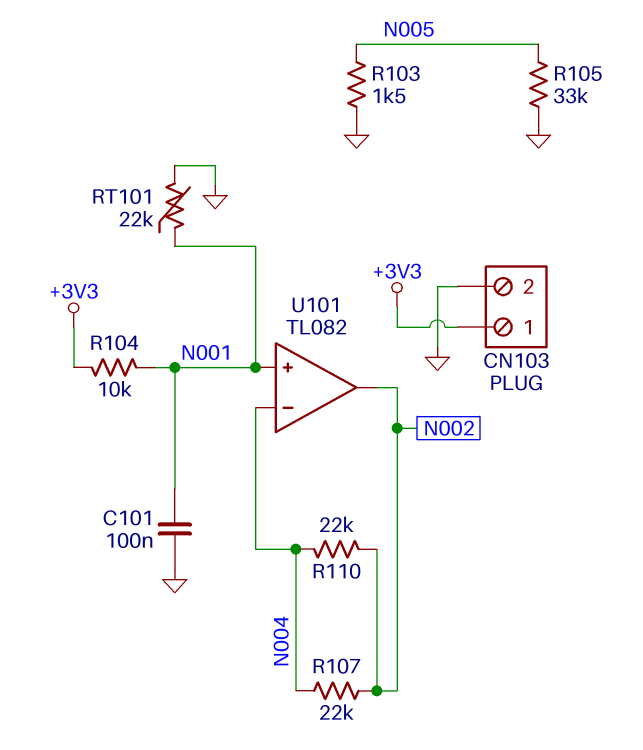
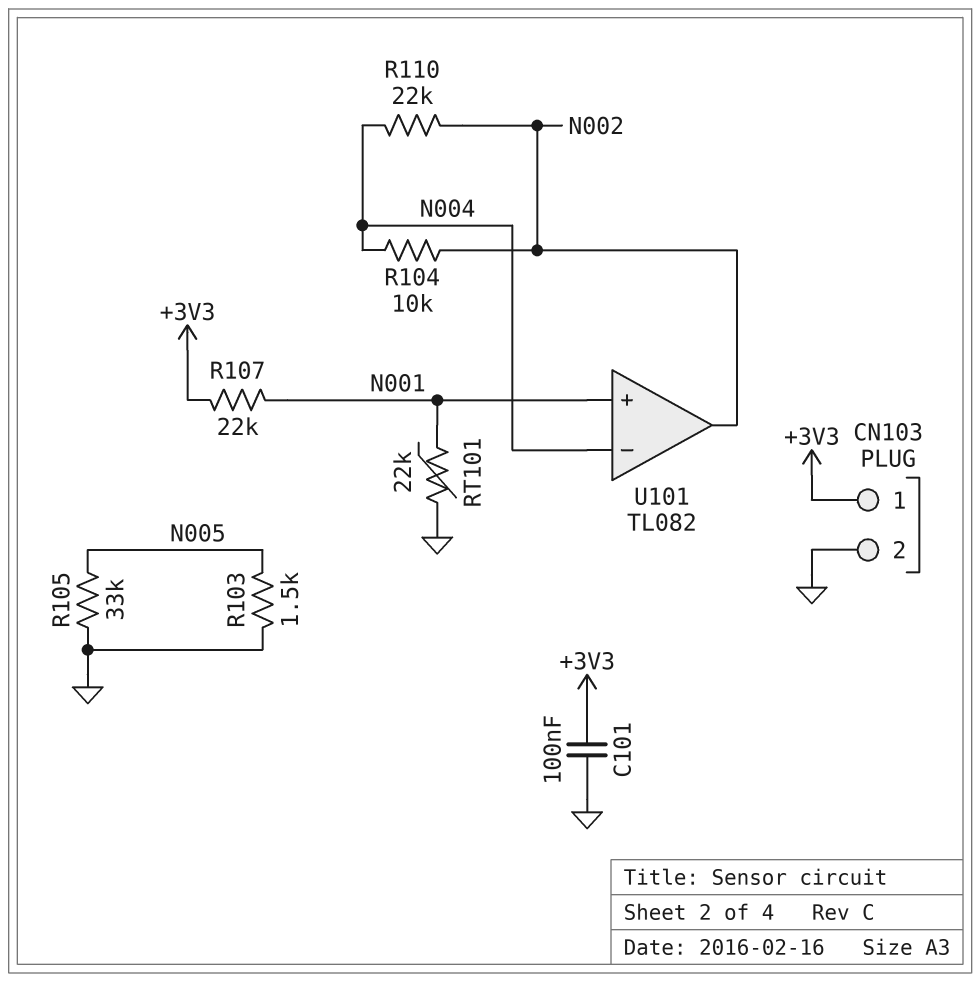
C101: 100nF (GND, N001) -> 100nF (+3V3, GND)
R104: 10k (+3V3, N001) -> 10k (N002, N004)
R107: 22k (N002, N004) -> 22k (+3V3, N001)

